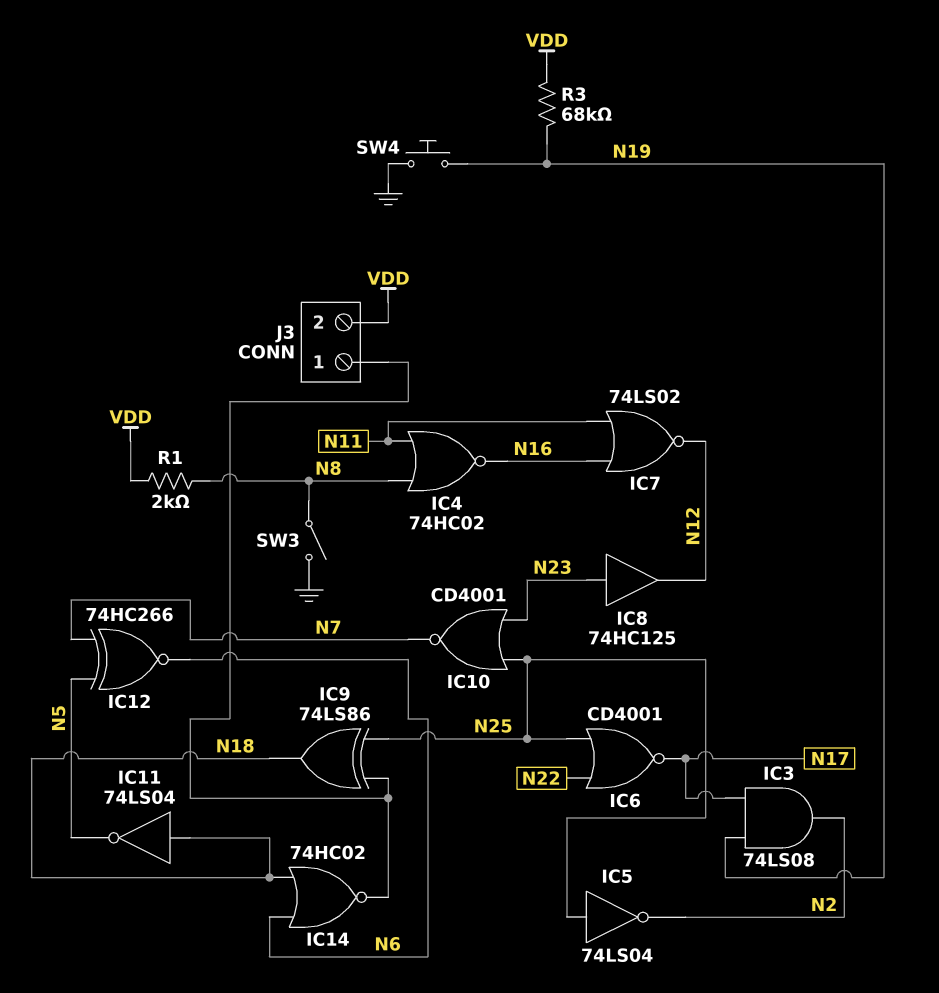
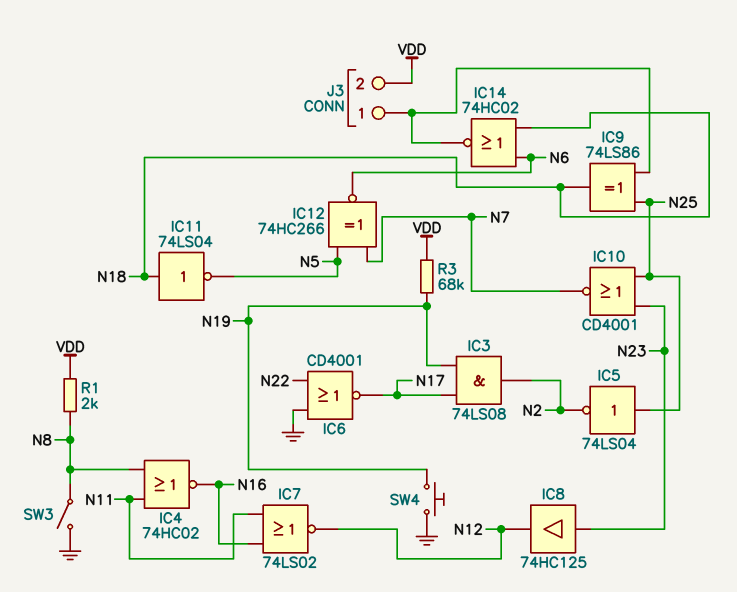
IC6: NOR CD4001 (in N22, in N25, out N17) -> NOR CD4001 (in GND, in N22, out N17)

